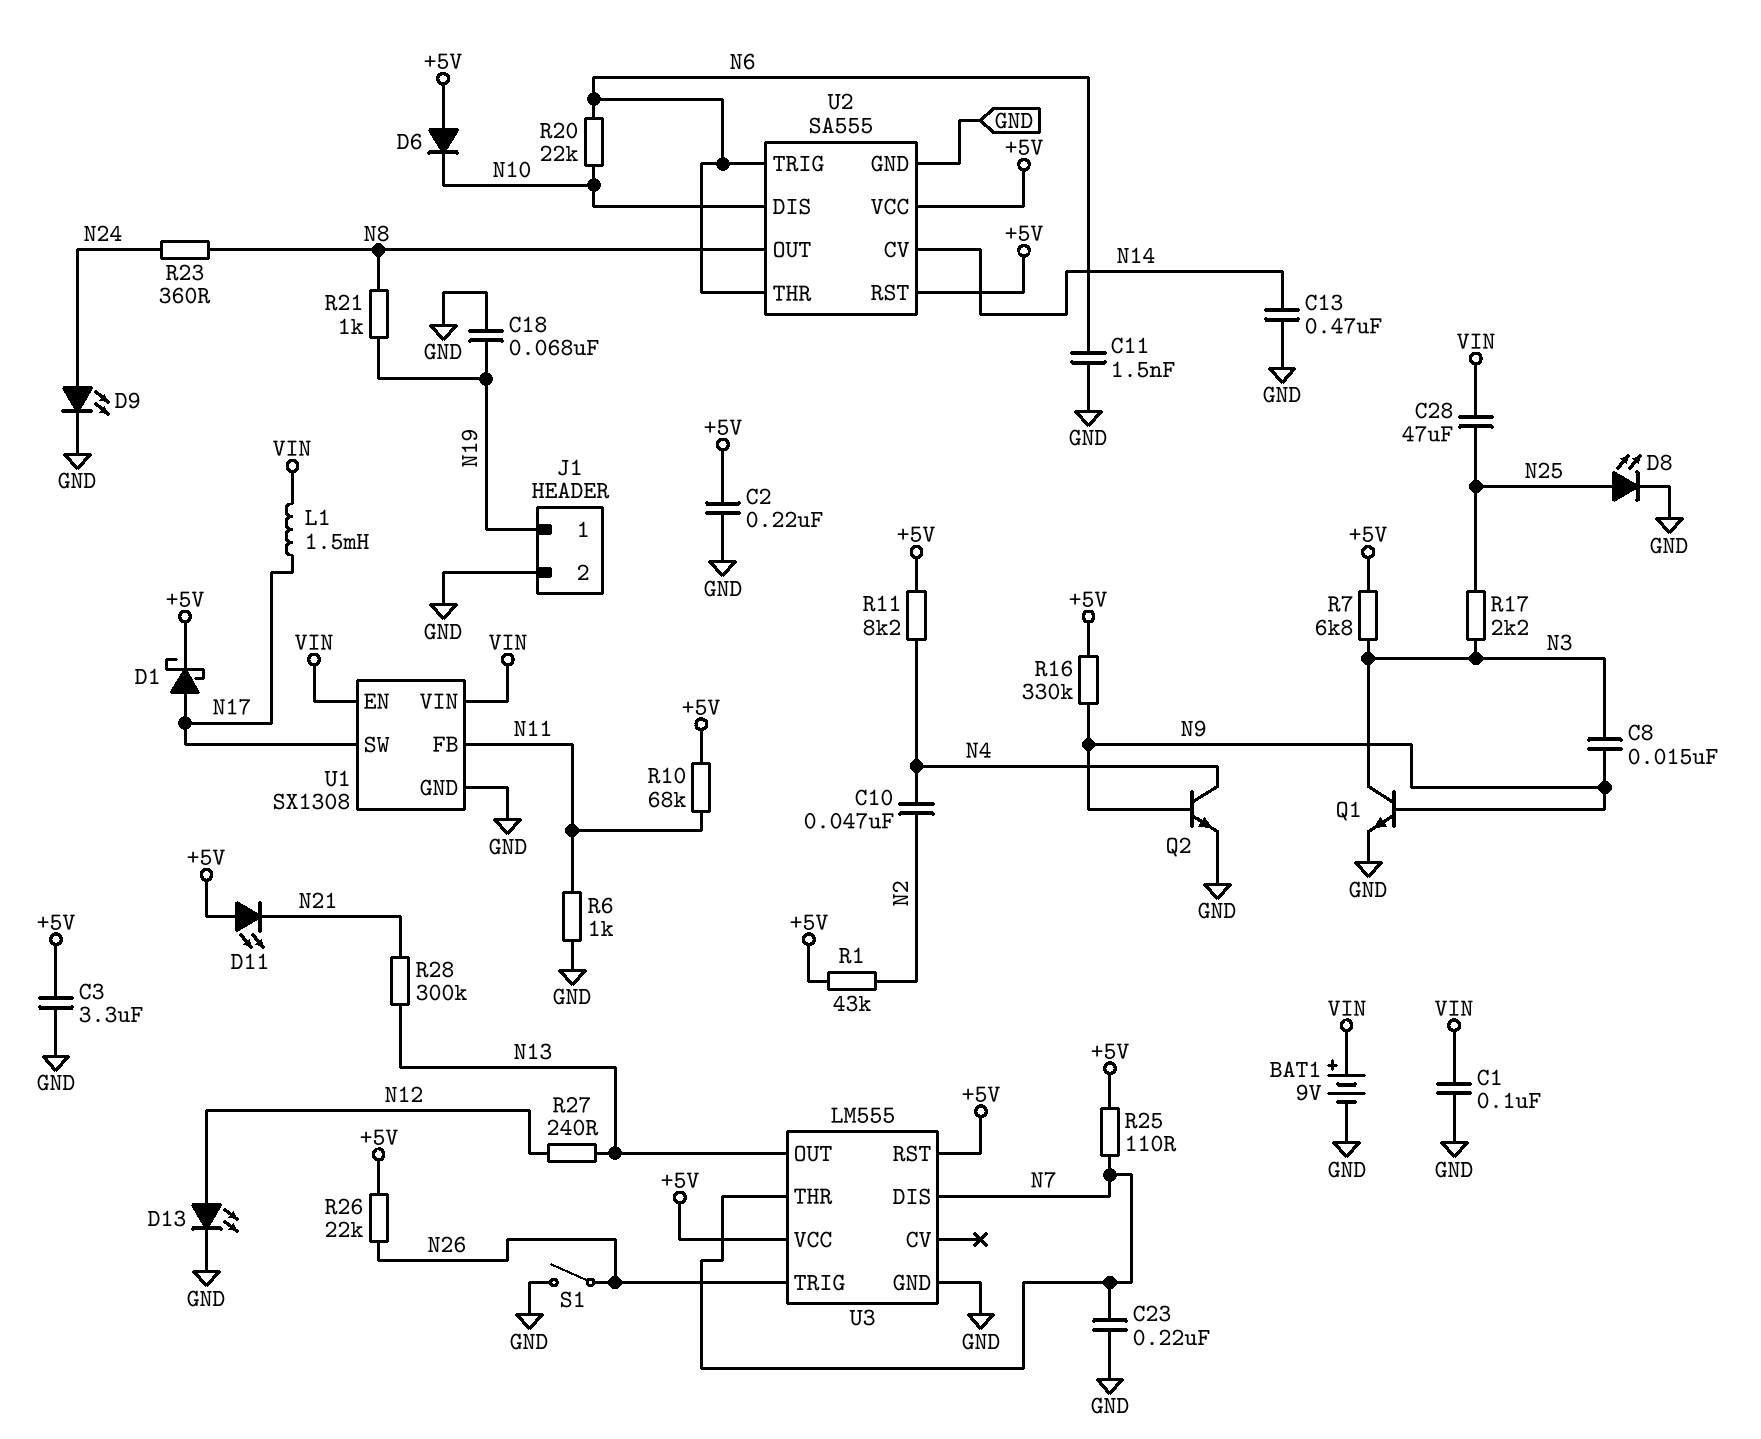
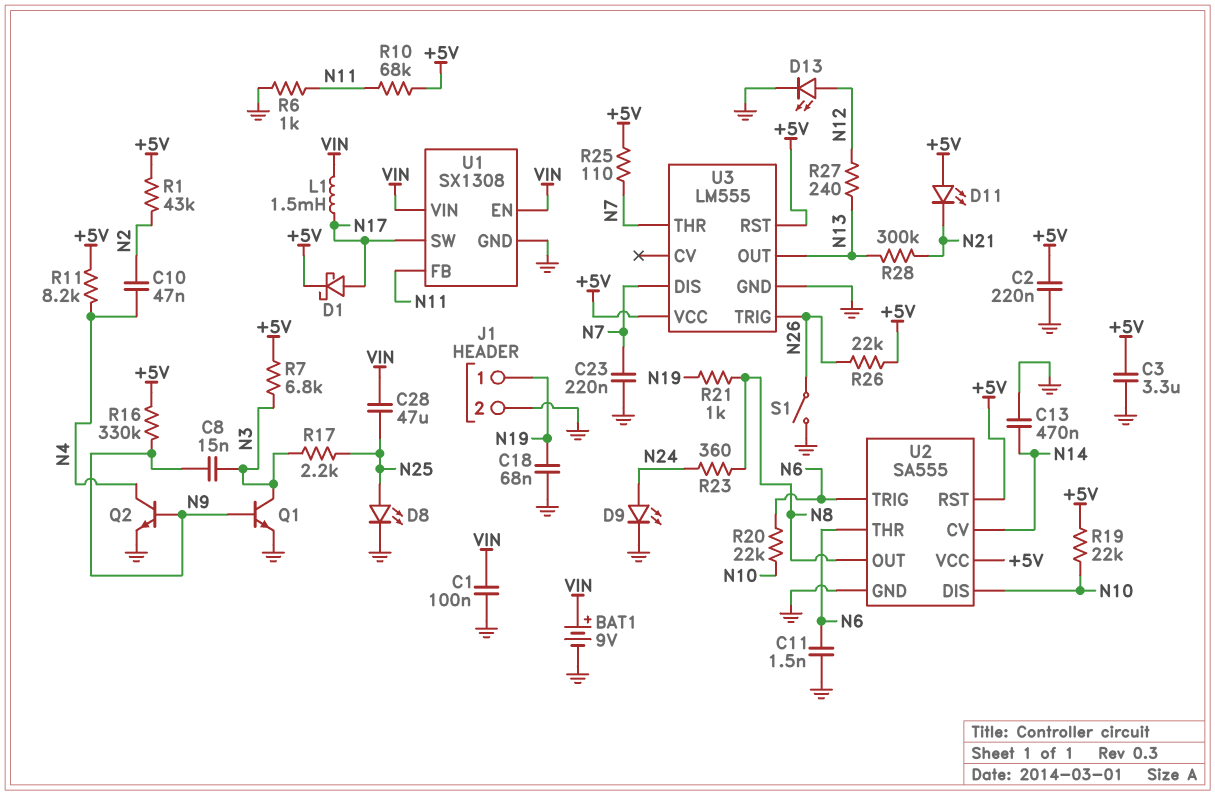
D6: diode (A +5V, K N10) -> none
R19: none -> 22k (+5V, N10)

